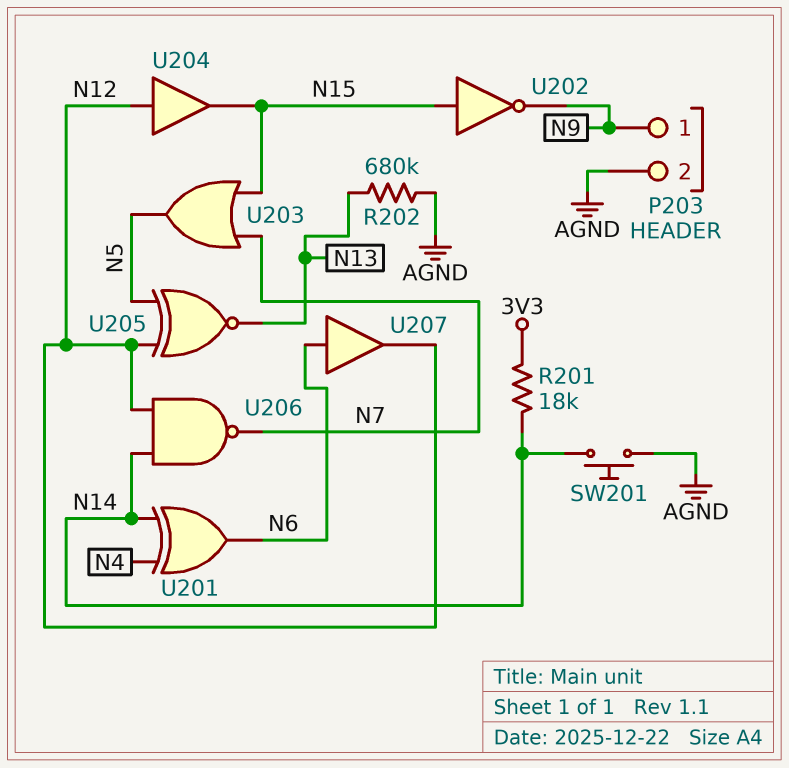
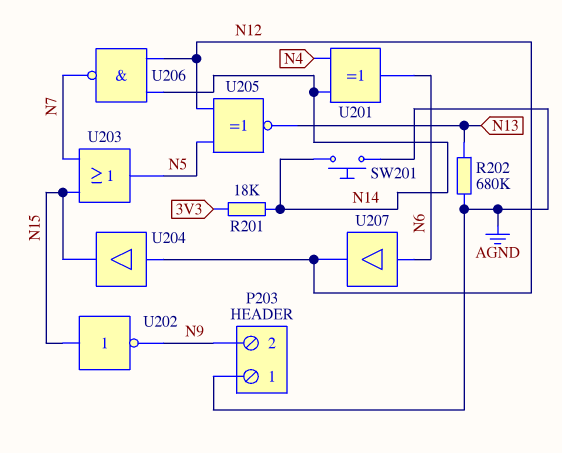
P203 pin 1: N9 -> AGND
P203 pin 2: AGND -> N9

